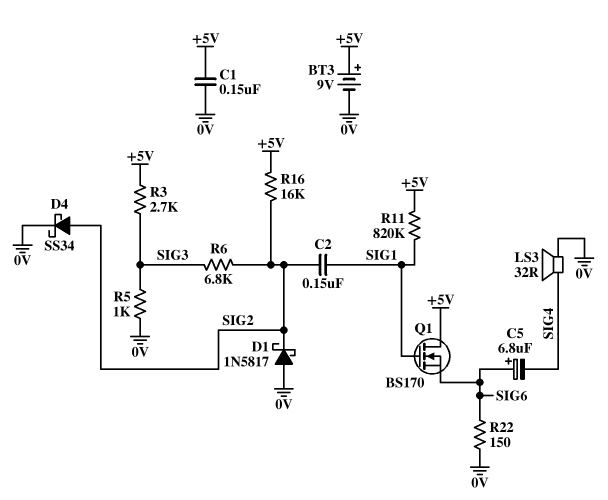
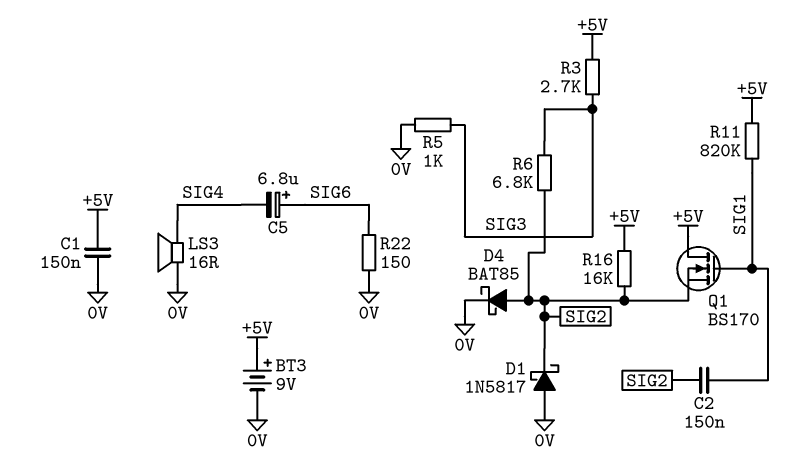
D4: schottky SS34 (A SIG2, K 0V) -> schottky BAT85 (A SIG2, K 0V)
LS3: speaker 32R (0V, SIG4) -> speaker 16R (0V, SIG4)
Q1: NMOS BS170 (G SIG1, D +5V, S SIG6) -> NMOS BS170 (G SIG1, D +5V, S SIG2)

